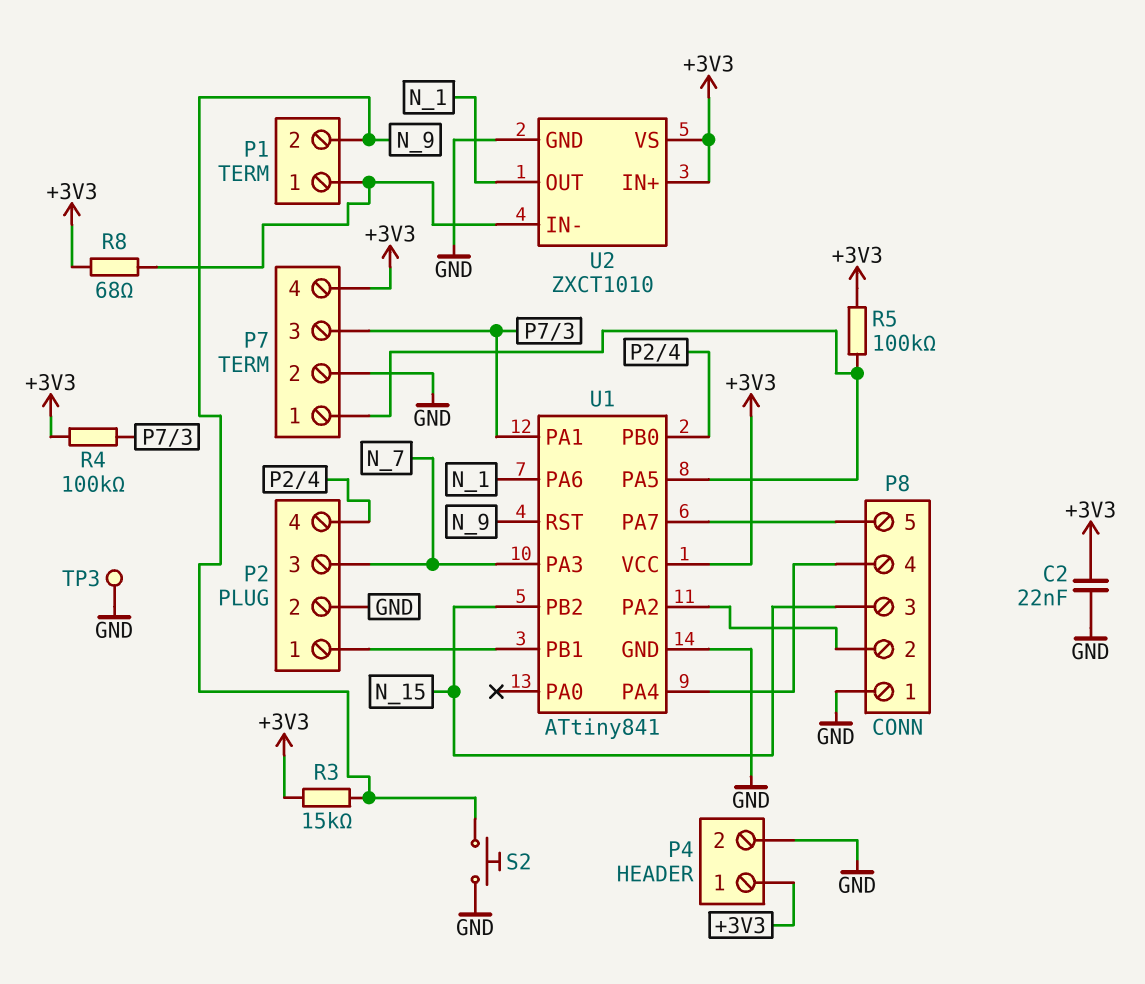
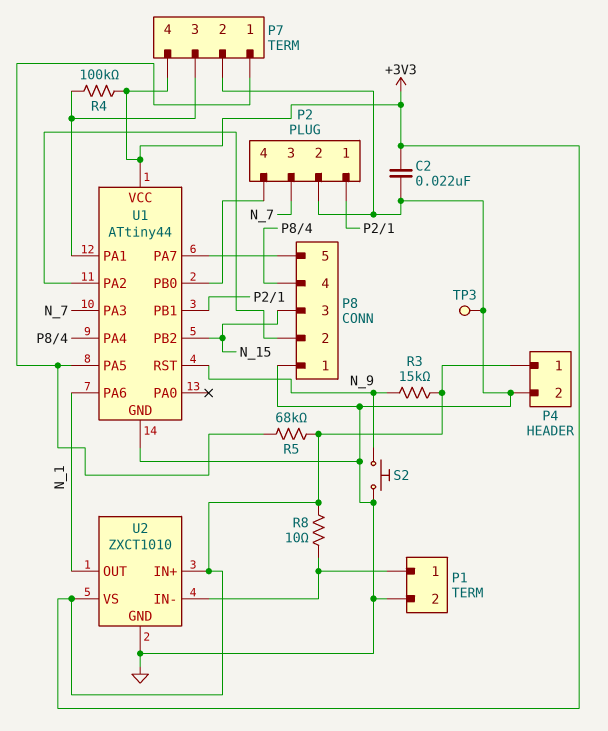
P1 pin 2: N_9 -> GND
R5: 100k (+3V3, P7/1) -> 68k (+3V3, P7/1)
R8: 68 (+3V3, P1/1) -> 10 (+3V3, P1/1)
U1: ATtiny841 -> ATtiny44

